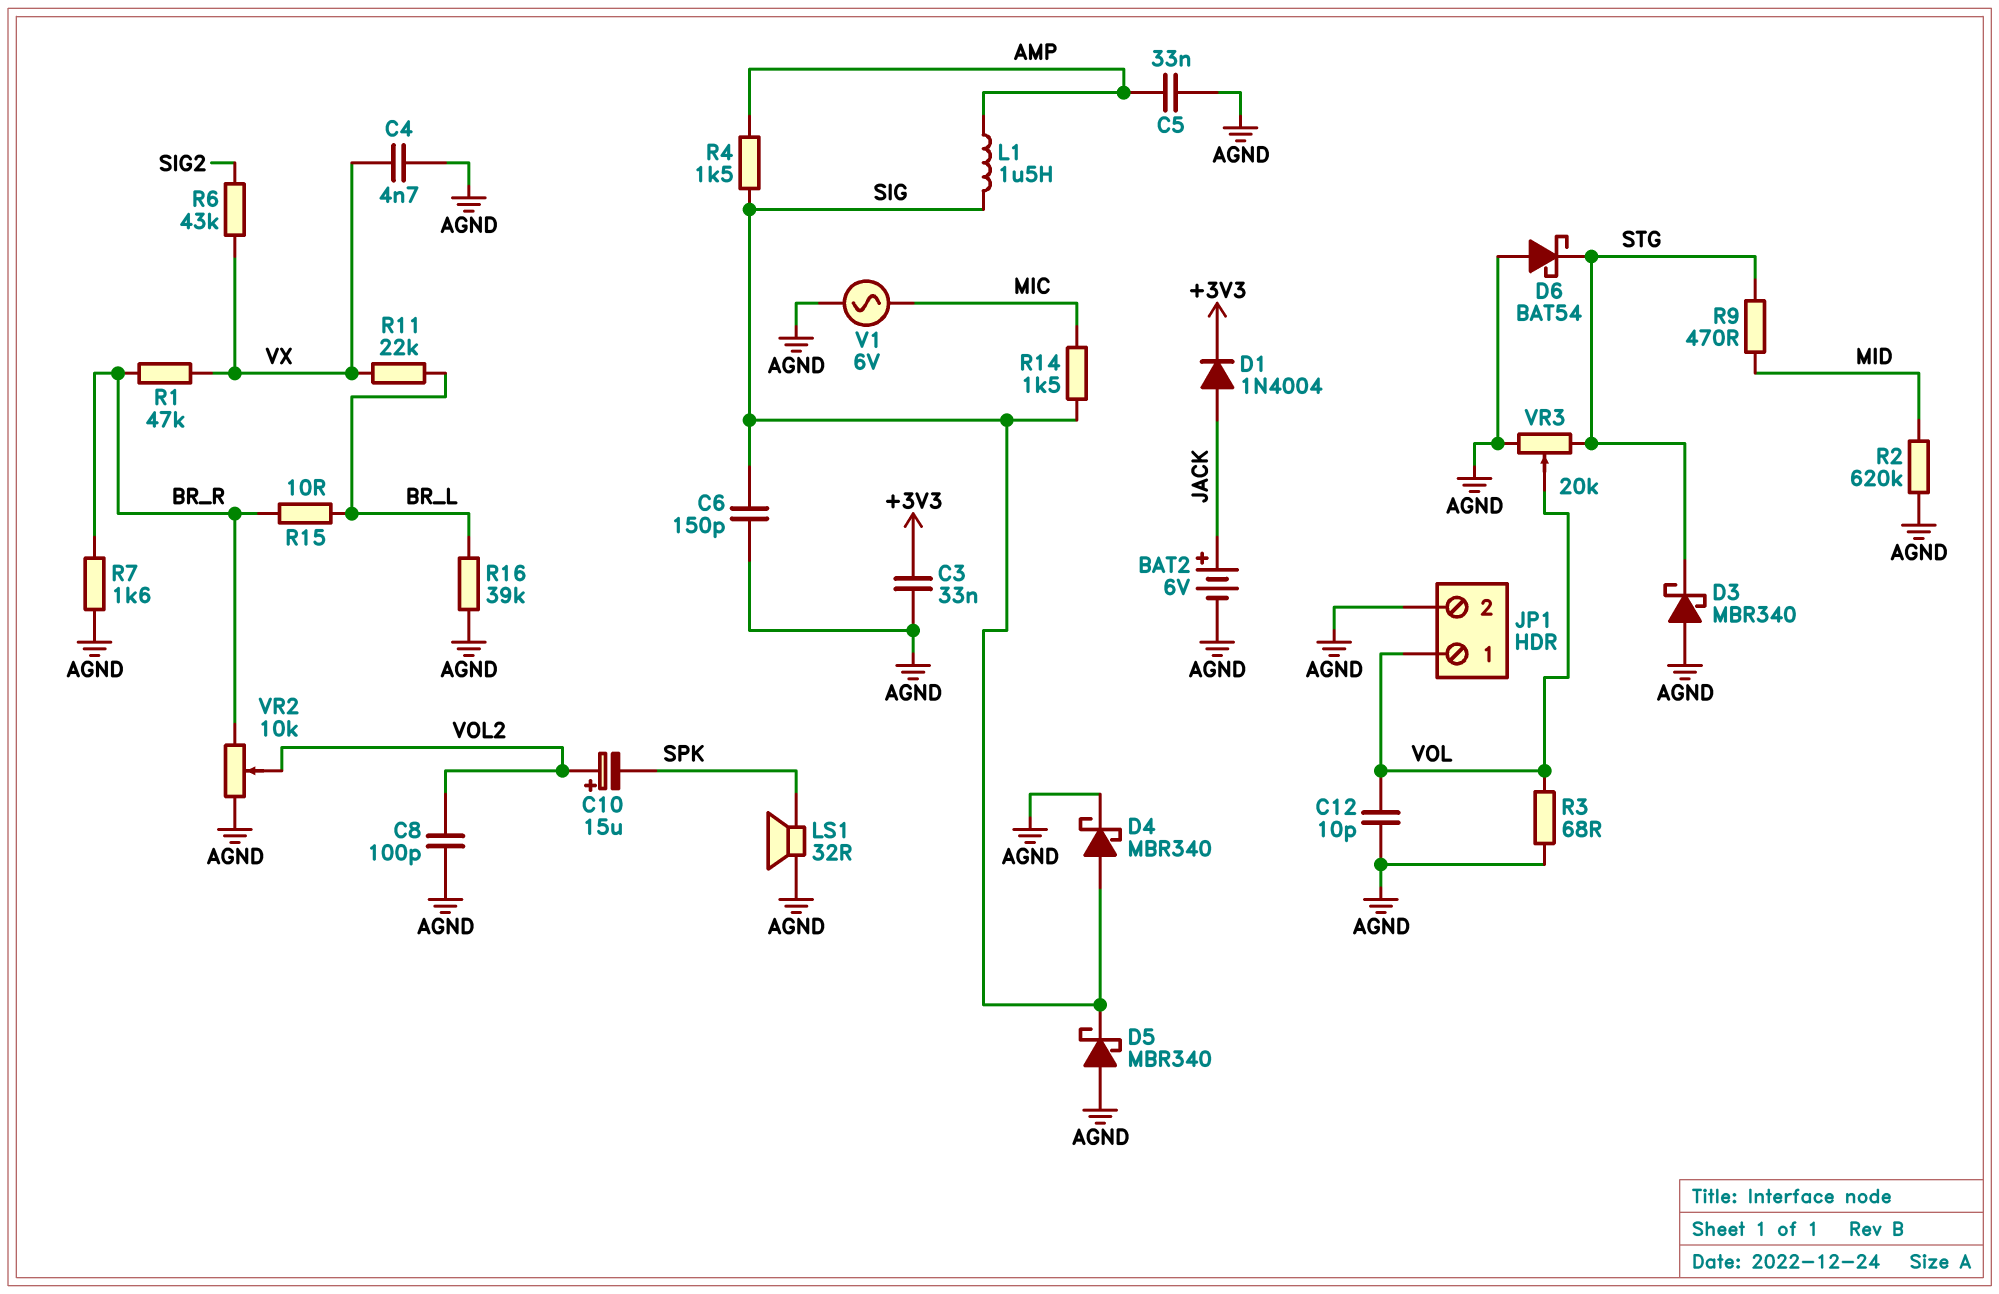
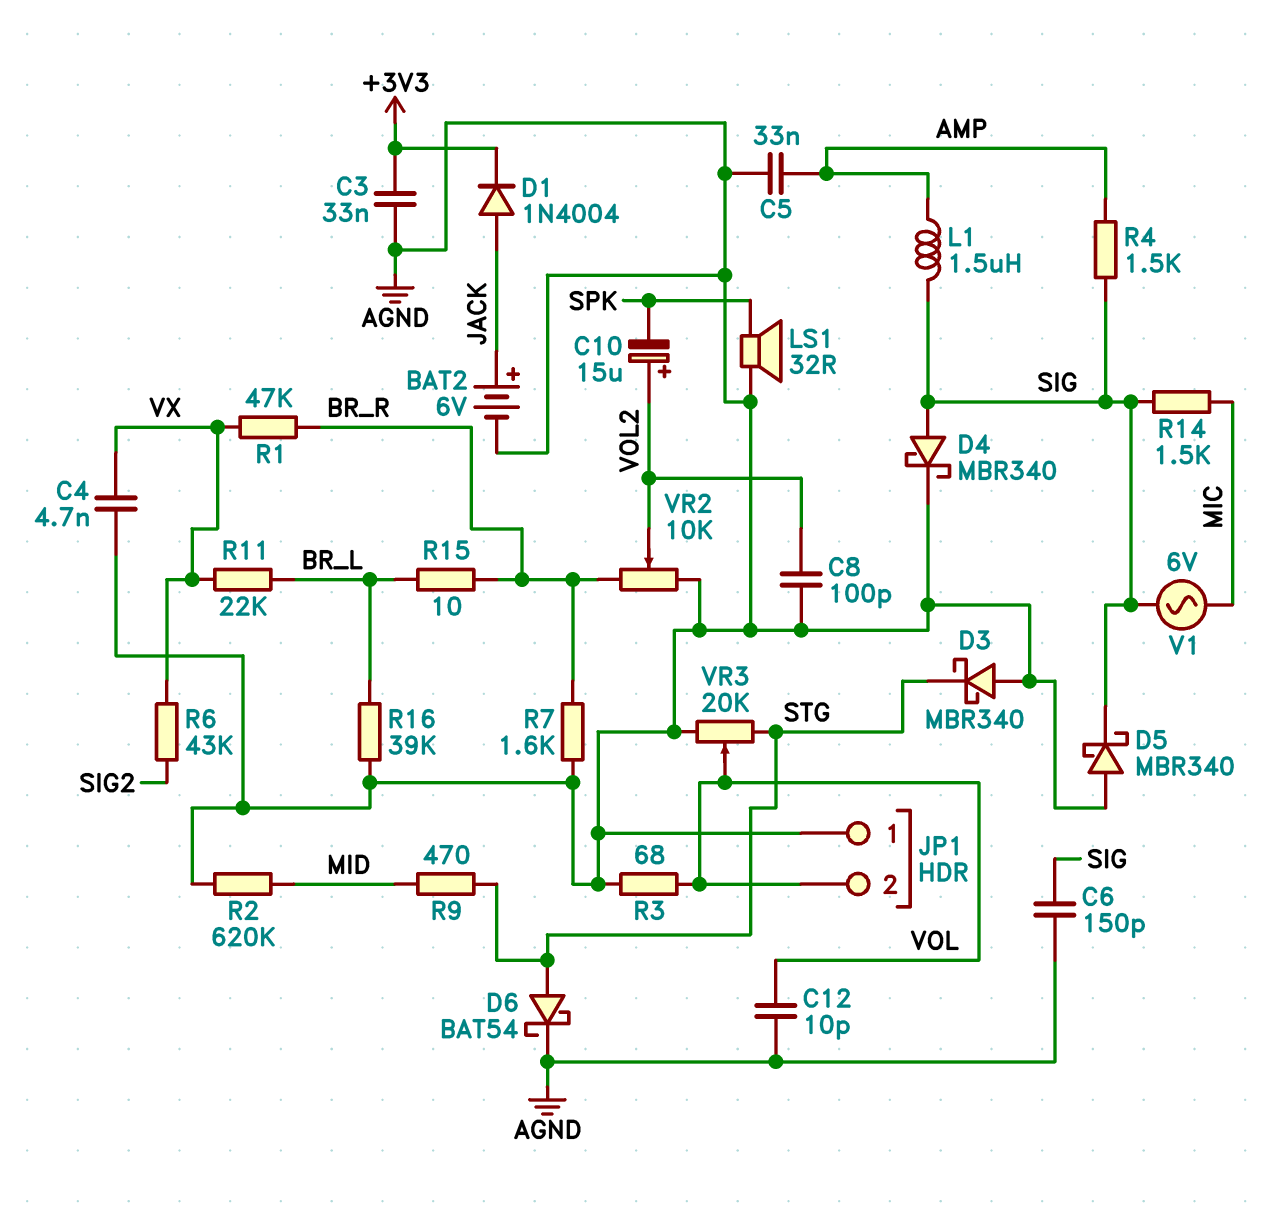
D6: schottky BAT54 (A AGND, K STG) -> schottky BAT54 (A STG, K AGND)
JP1 pin 1: VOL -> AGND
JP1 pin 2: AGND -> VOL
V1: AC 6V (AGND, MIC) -> AC 6V (MIC, SIG)

